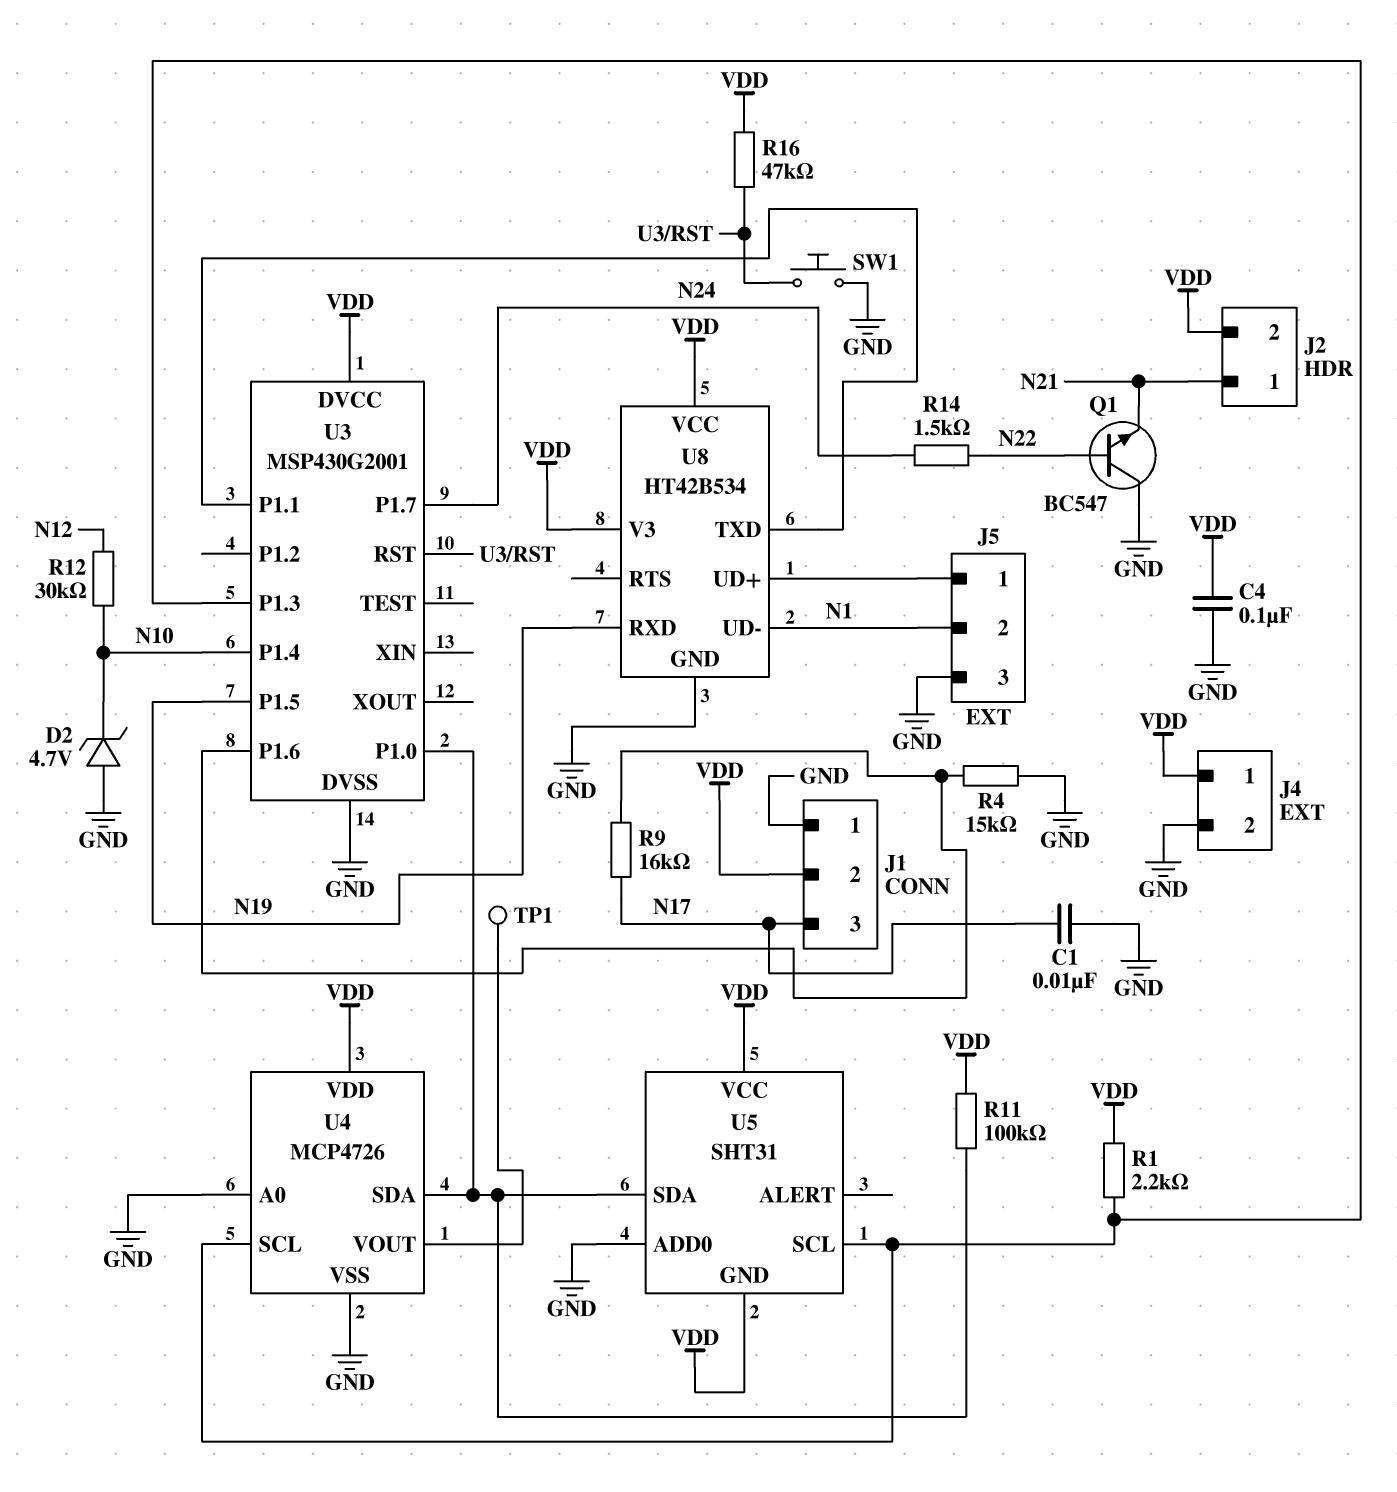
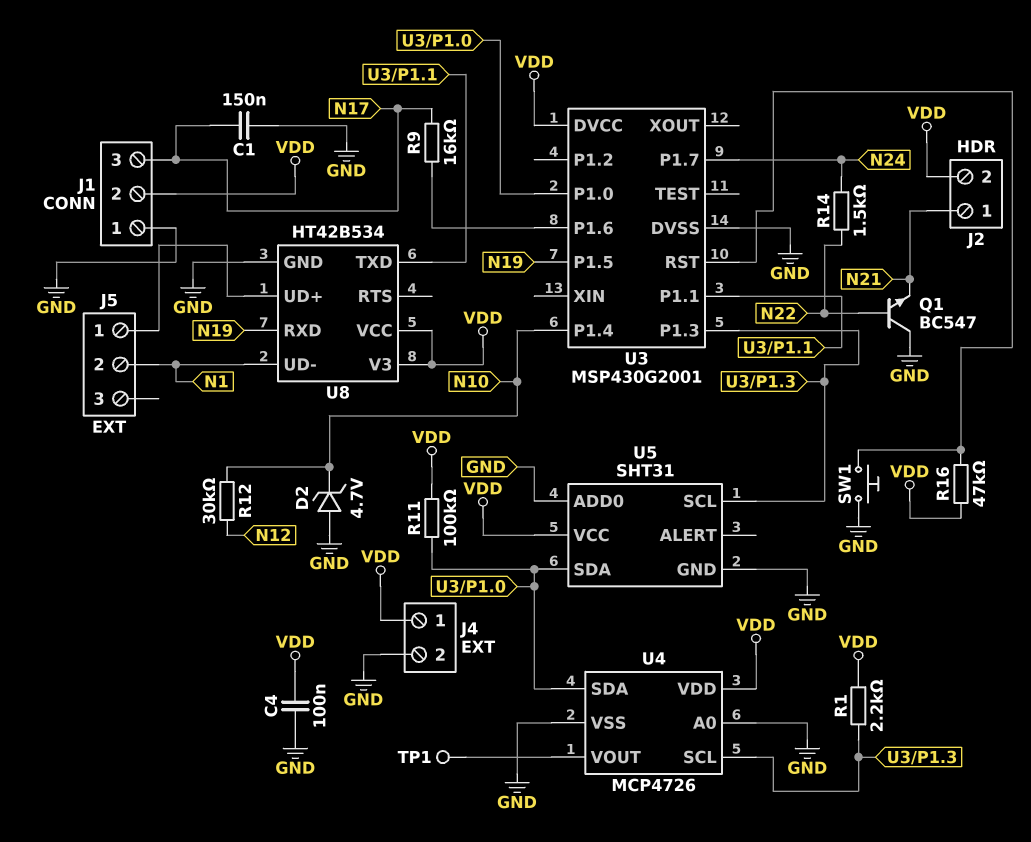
C1: 10nF (GND, N17) -> 150nF (GND, N17)
J5 pin 3: GND -> none
R4: 15k (GND, U3/P1.6) -> none
U5 pin GND: VDD -> GND

